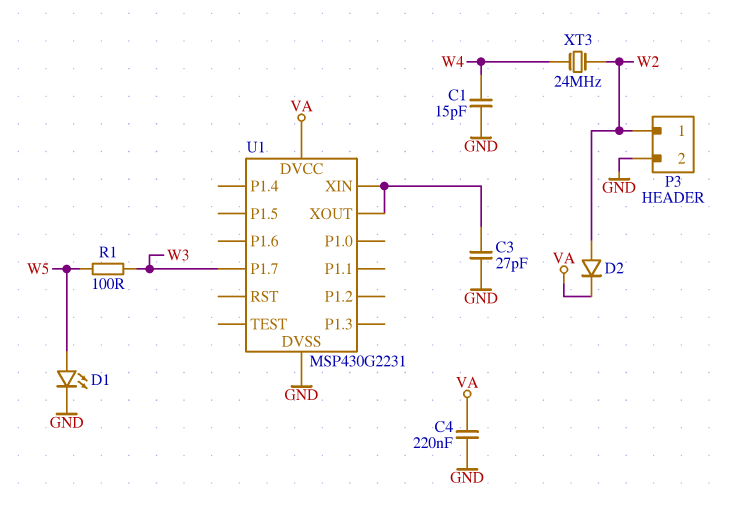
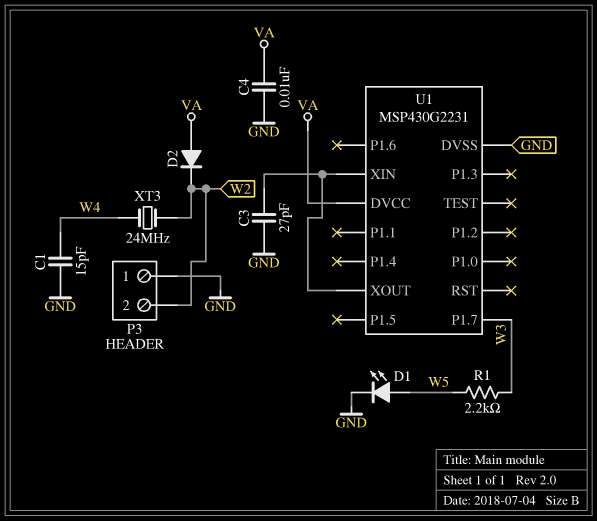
C4: 220nF (GND, VA) -> 10nF (GND, VA)
D2: diode (A W2, K VA) -> diode (A VA, K W2)
P3 pin 1: W2 -> GND
P3 pin 2: GND -> W2
R1: 100 (W3, W5) -> 2.2k (W3, W5)

